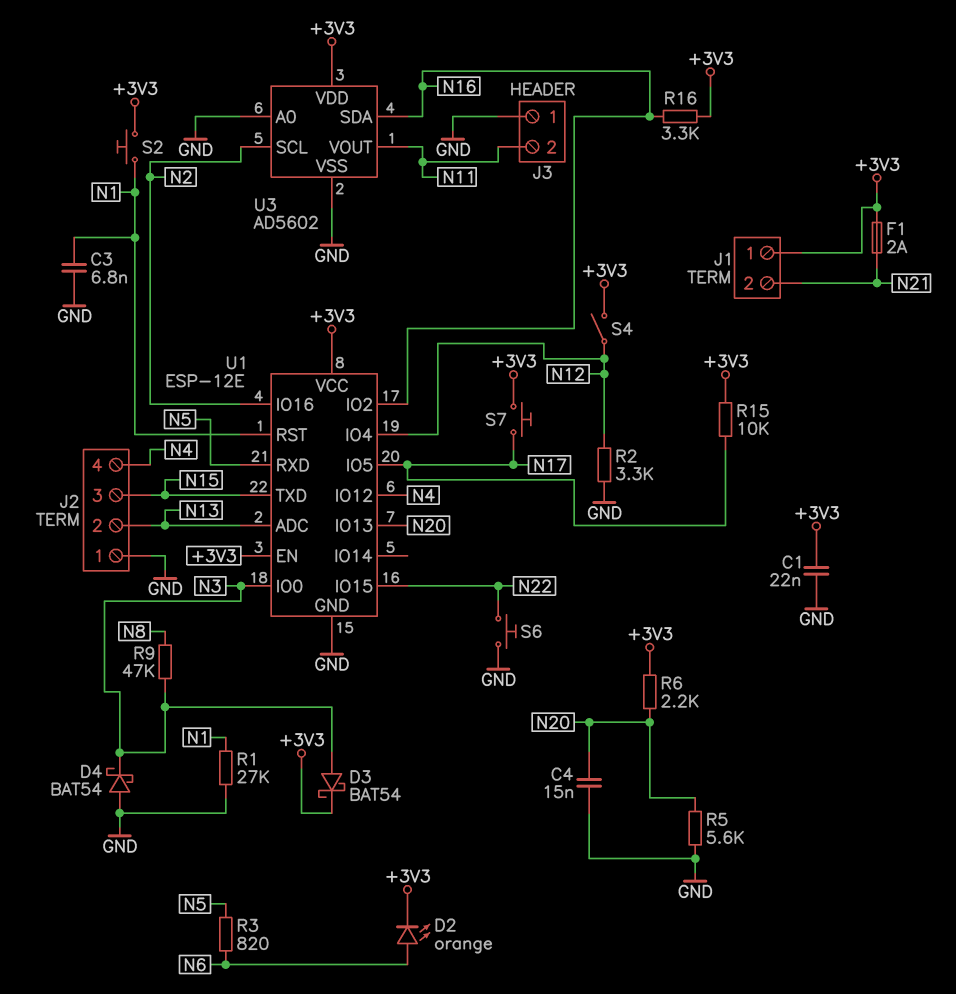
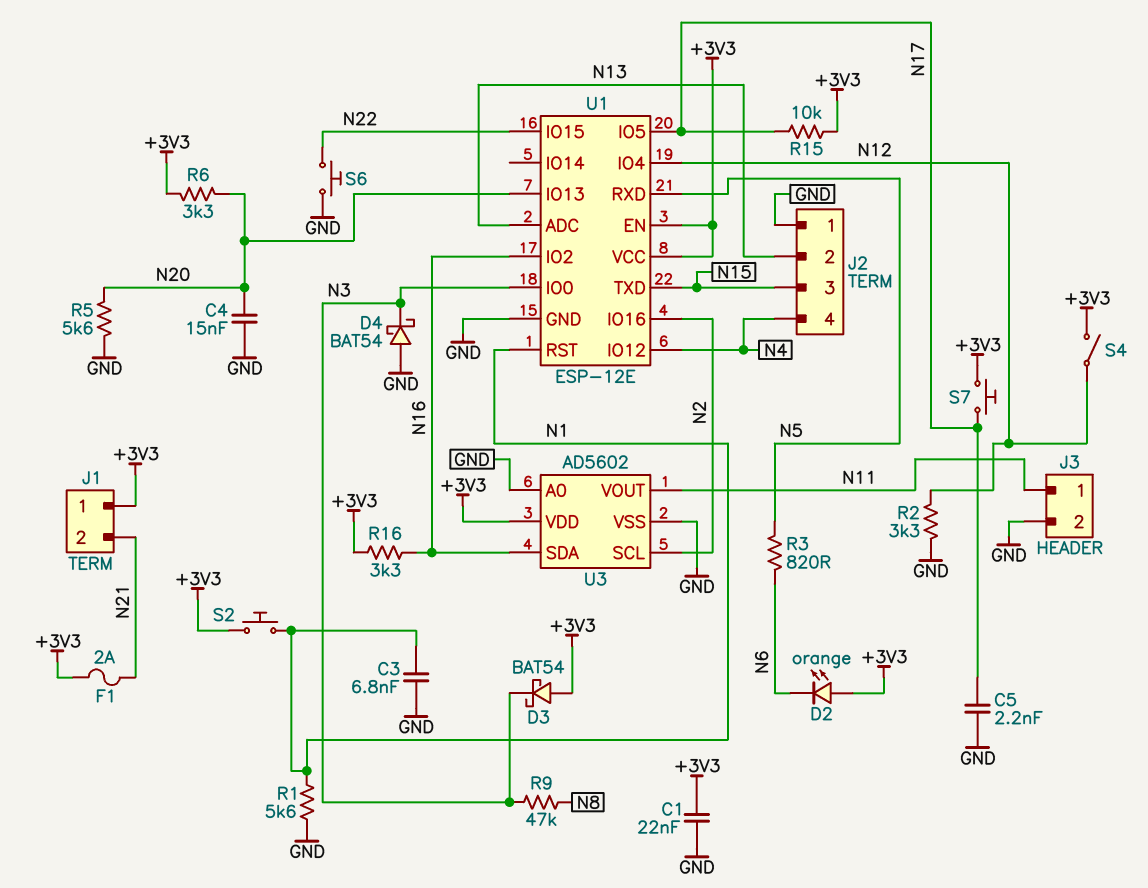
C5: none -> 2.2nF (GND, N17)
D2: LED orange (A N6, K +3V3) -> LED orange (A +3V3, K N6)
D3: schottky BAT54 (A N3, K +3V3) -> schottky BAT54 (A +3V3, K N3)
J3 pin 1: GND -> N11
J3 pin 2: N11 -> GND
R1: 27k (GND, N1) -> 5.6k (GND, N1)
R6: 2.2k (+3V3, N20) -> 3.3k (+3V3, N20)

